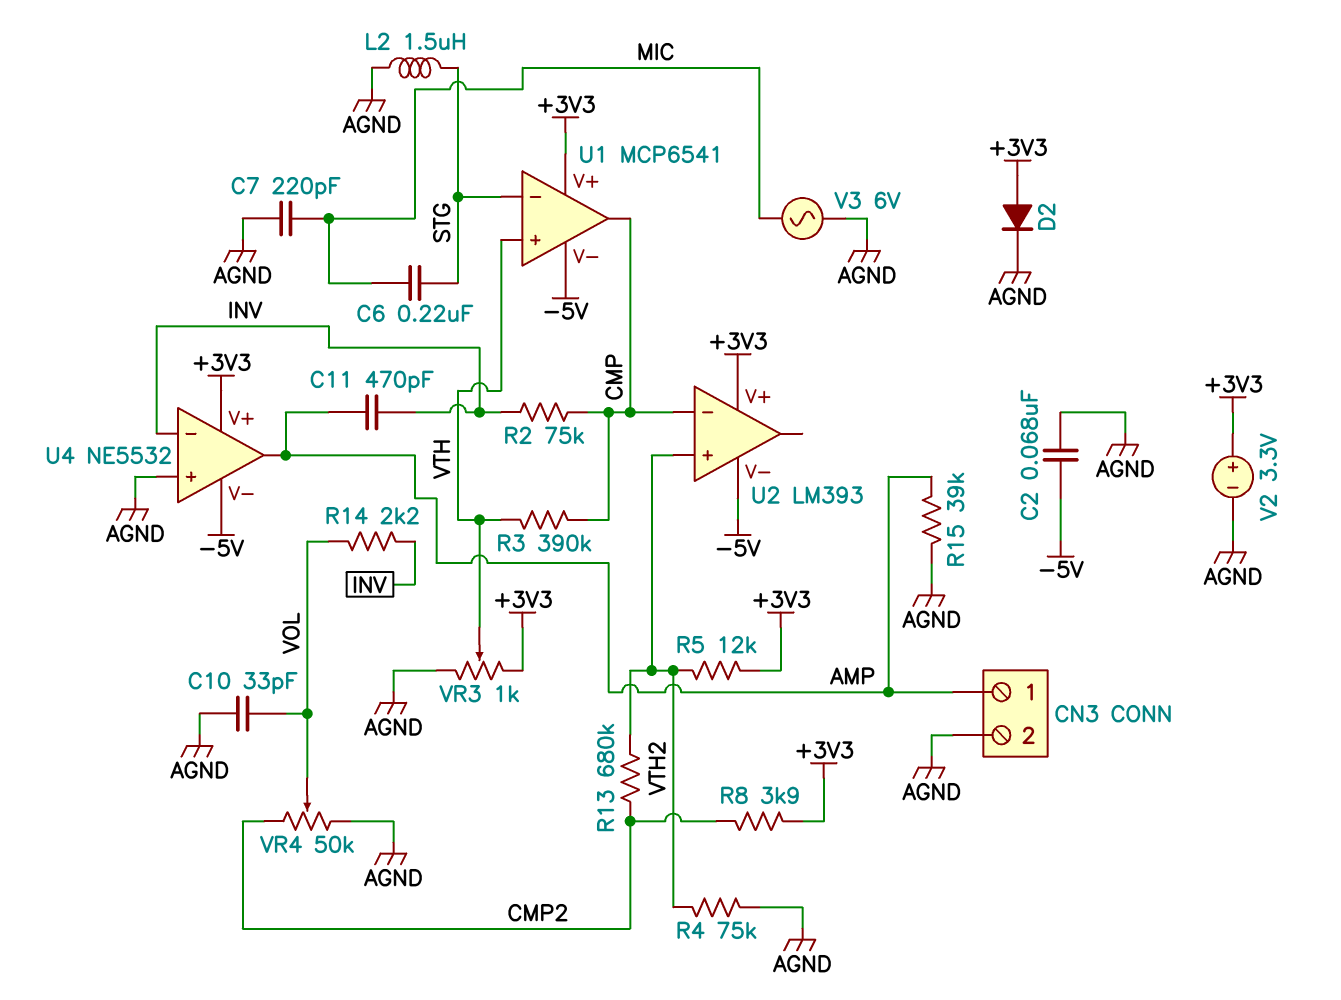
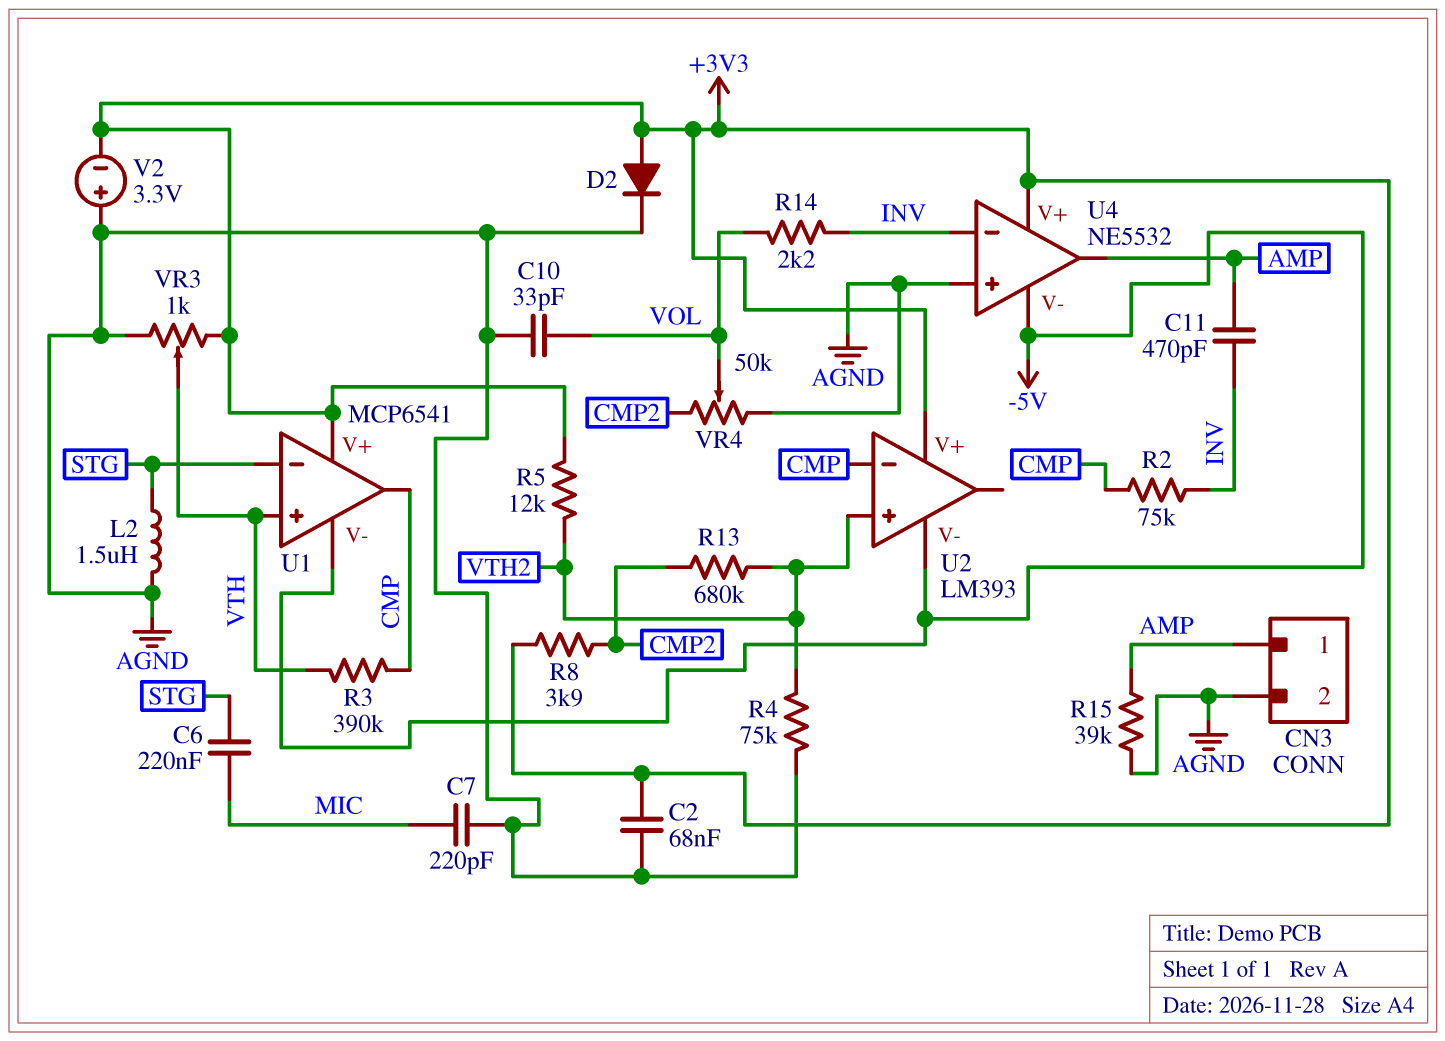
C2: 68nF (-5V, AGND) -> 68nF (+3V3, AGND)
V2: 3.3V (plus +3V3, minus AGND) -> 3.3V (plus AGND, minus +3V3)
V3: AC 6V (AGND, MIC) -> none

